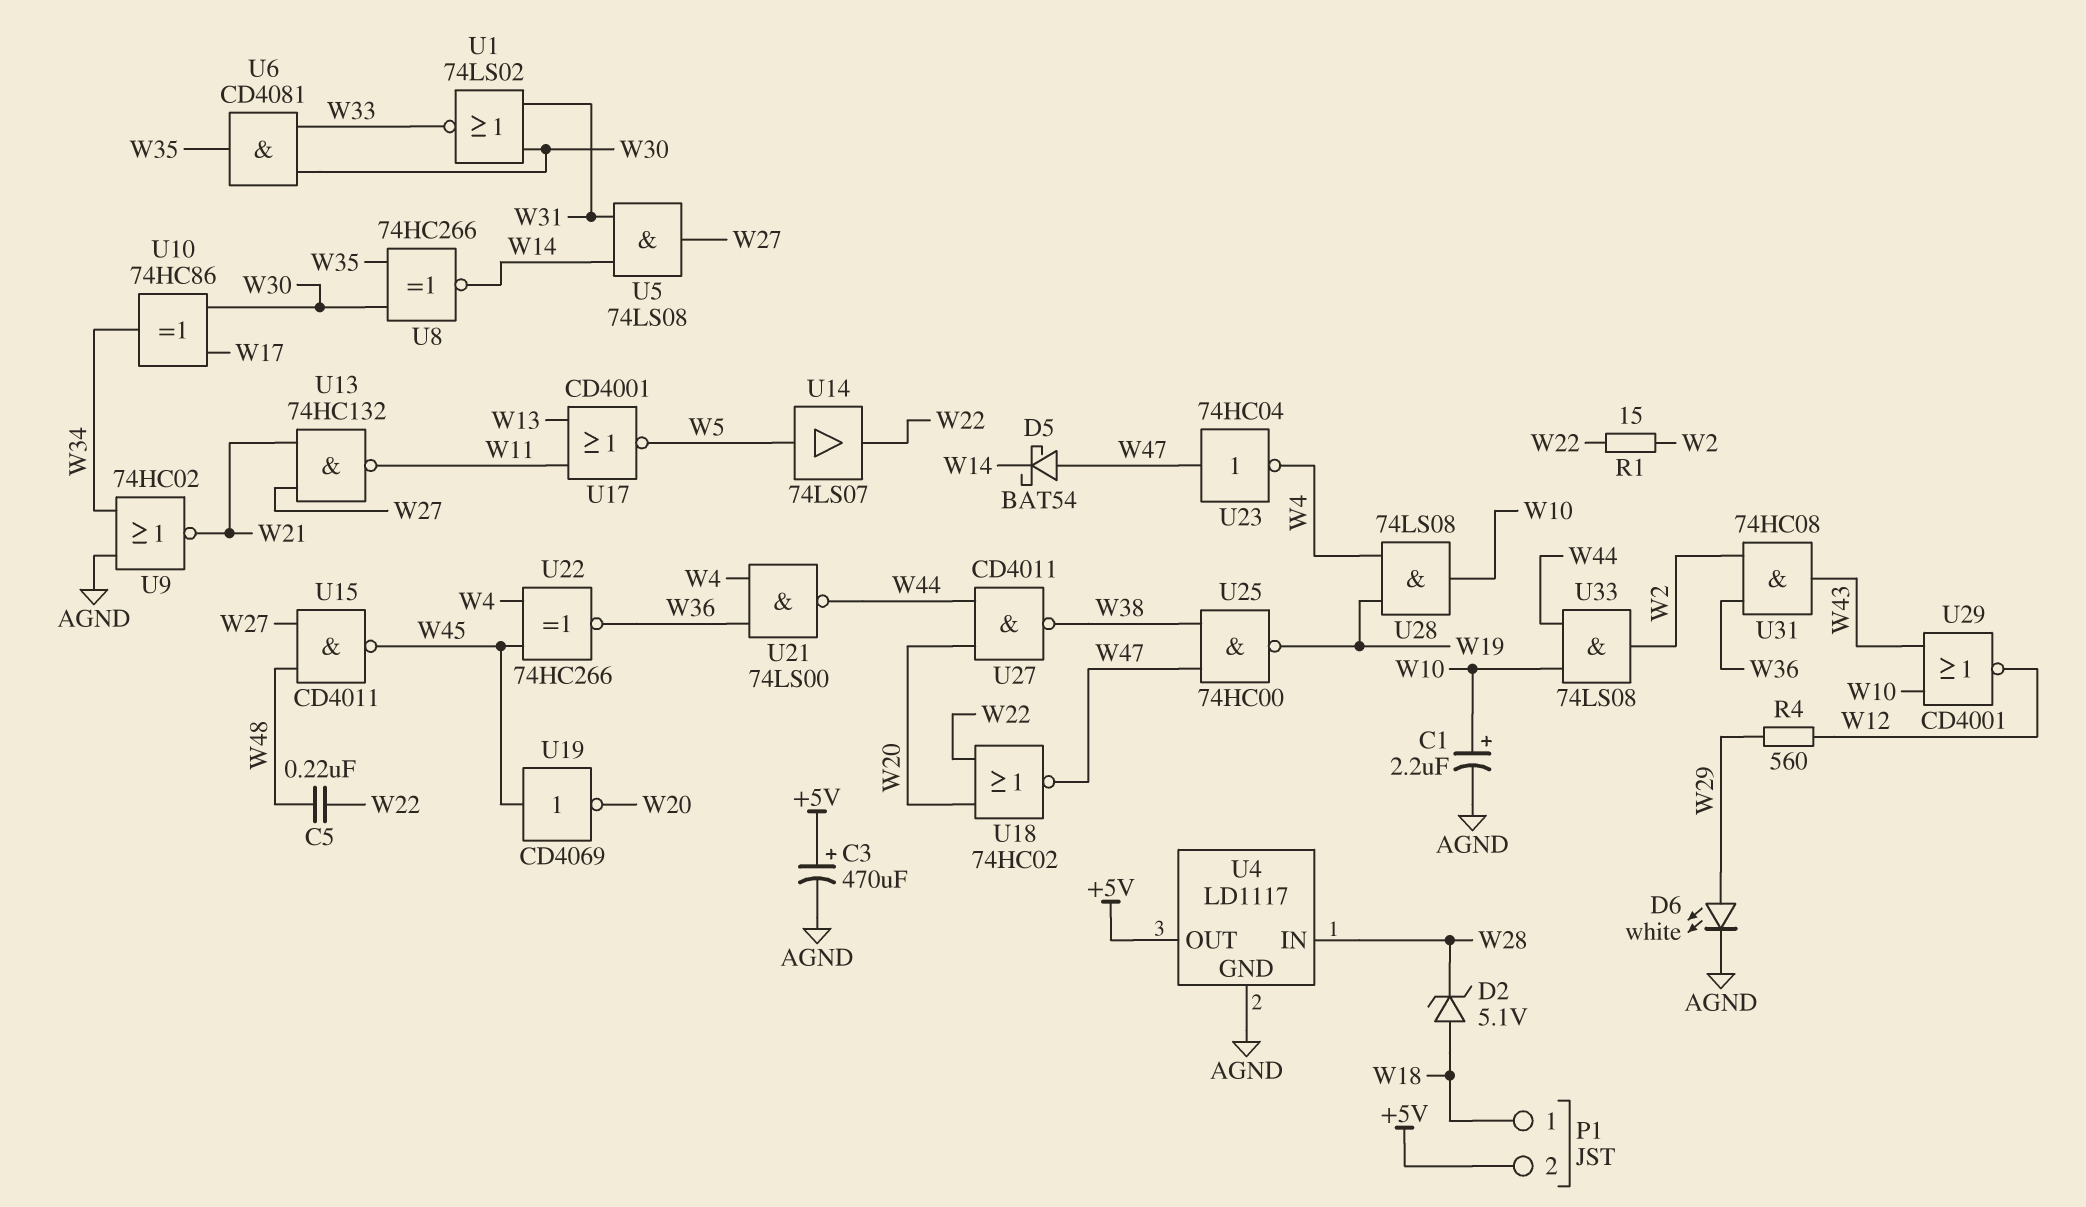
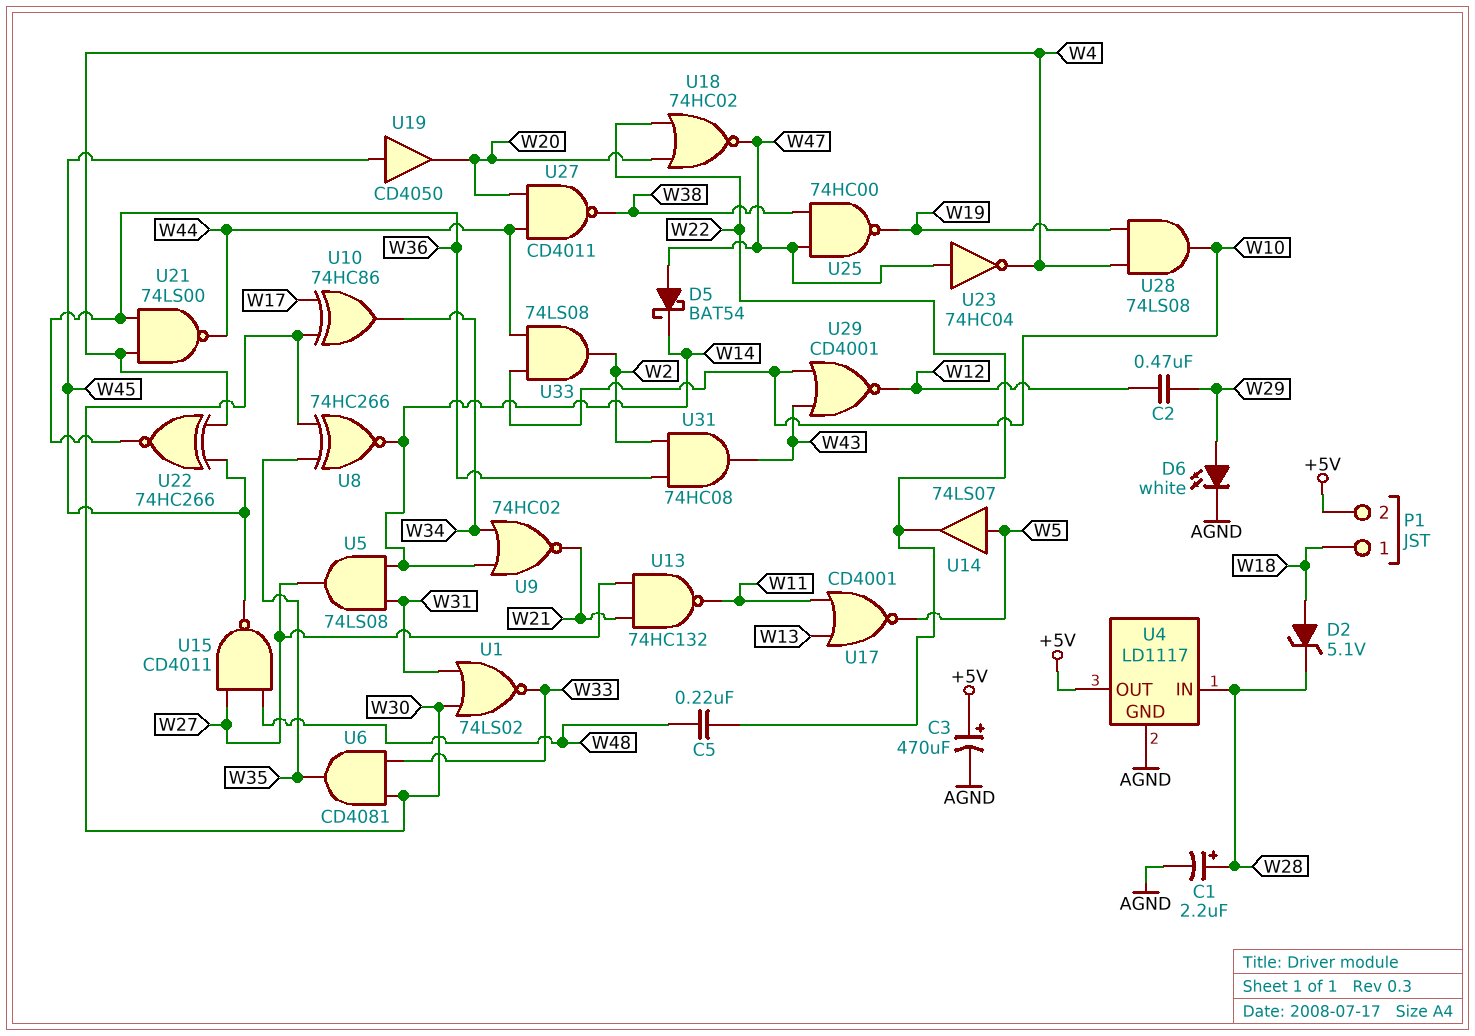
C1: 2.2uF (plus W10, minus AGND) -> 2.2uF (plus W28, minus AGND)
C2: none -> 470nF (W12, W29)
R1: 15 (W2, W22) -> none
R4: 560 (W12, W29) -> none
U9: NOR 74HC02 (in AGND, in W34, out W21) -> NOR 74HC02 (in W14, in W34, out W21)
U19: NOT CD4069 (in W45, out W20) -> buffer CD4050 (in W45, out W20)

